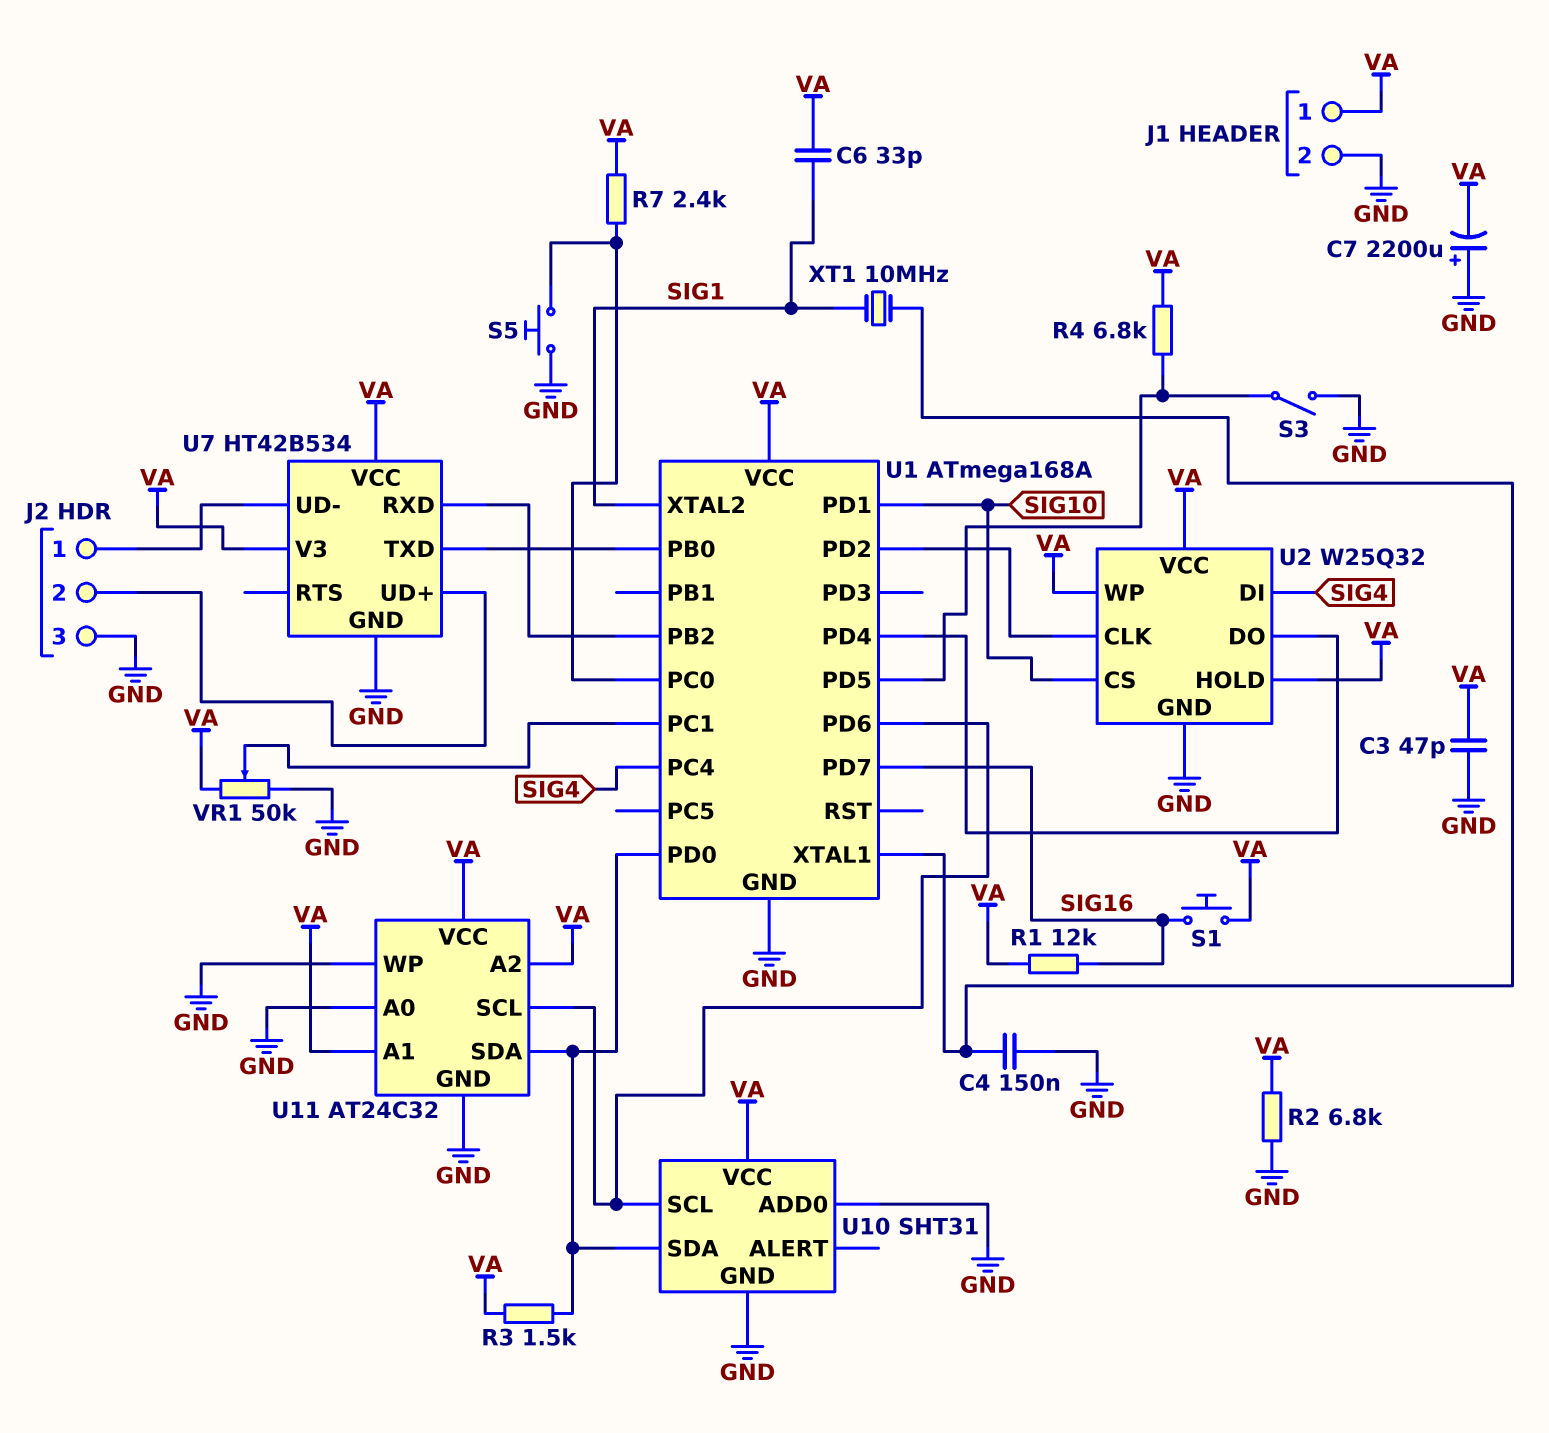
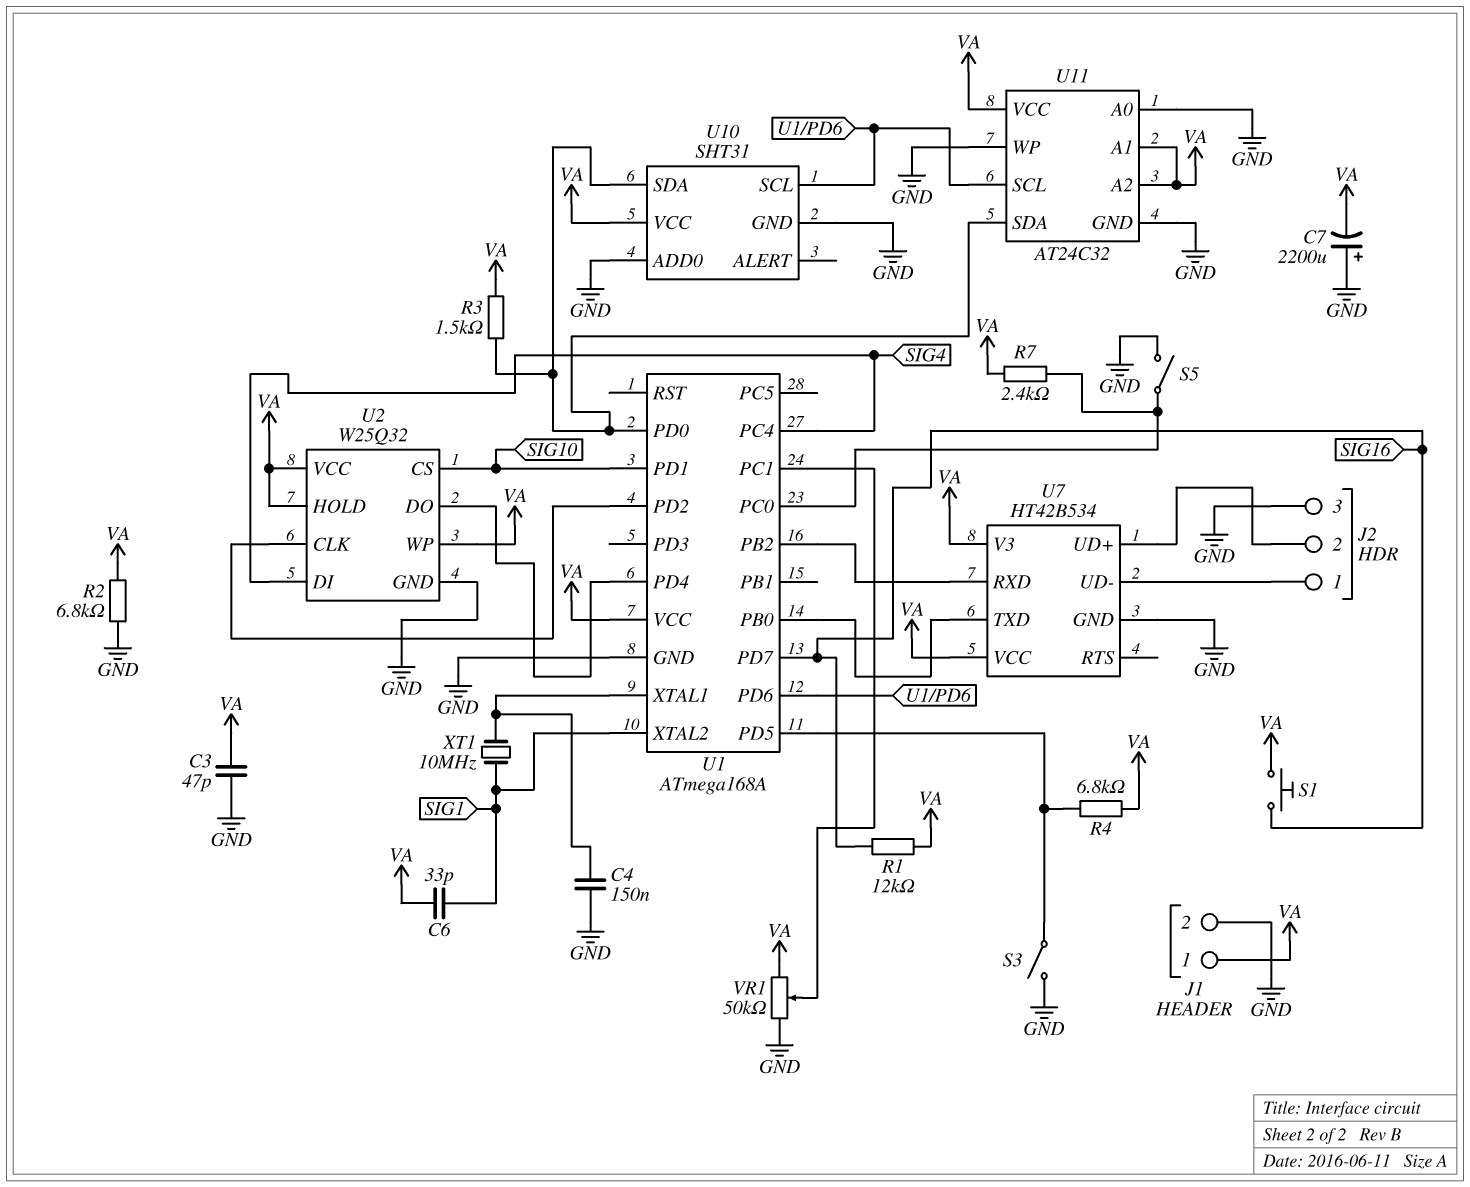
S5: button (GND, U1/PC0) -> switch (GND, U1/PC0)

